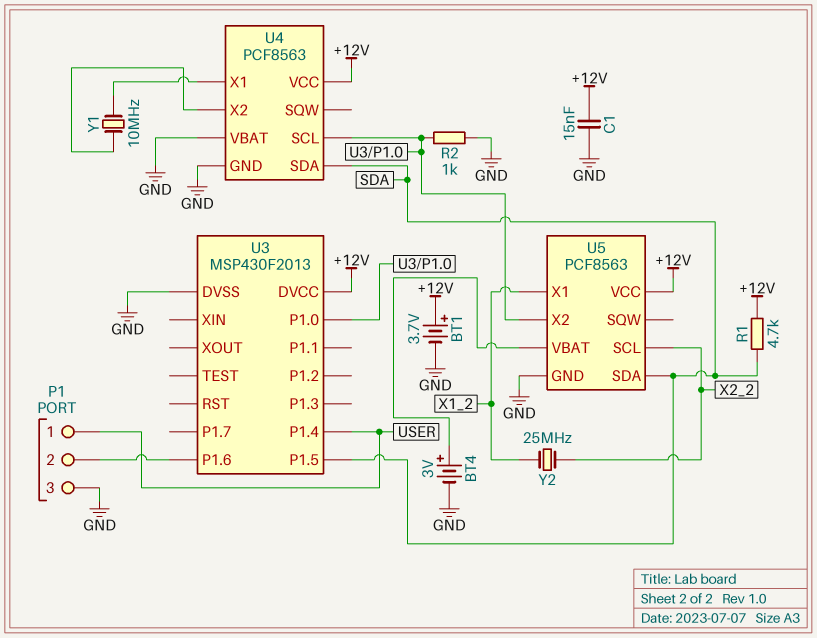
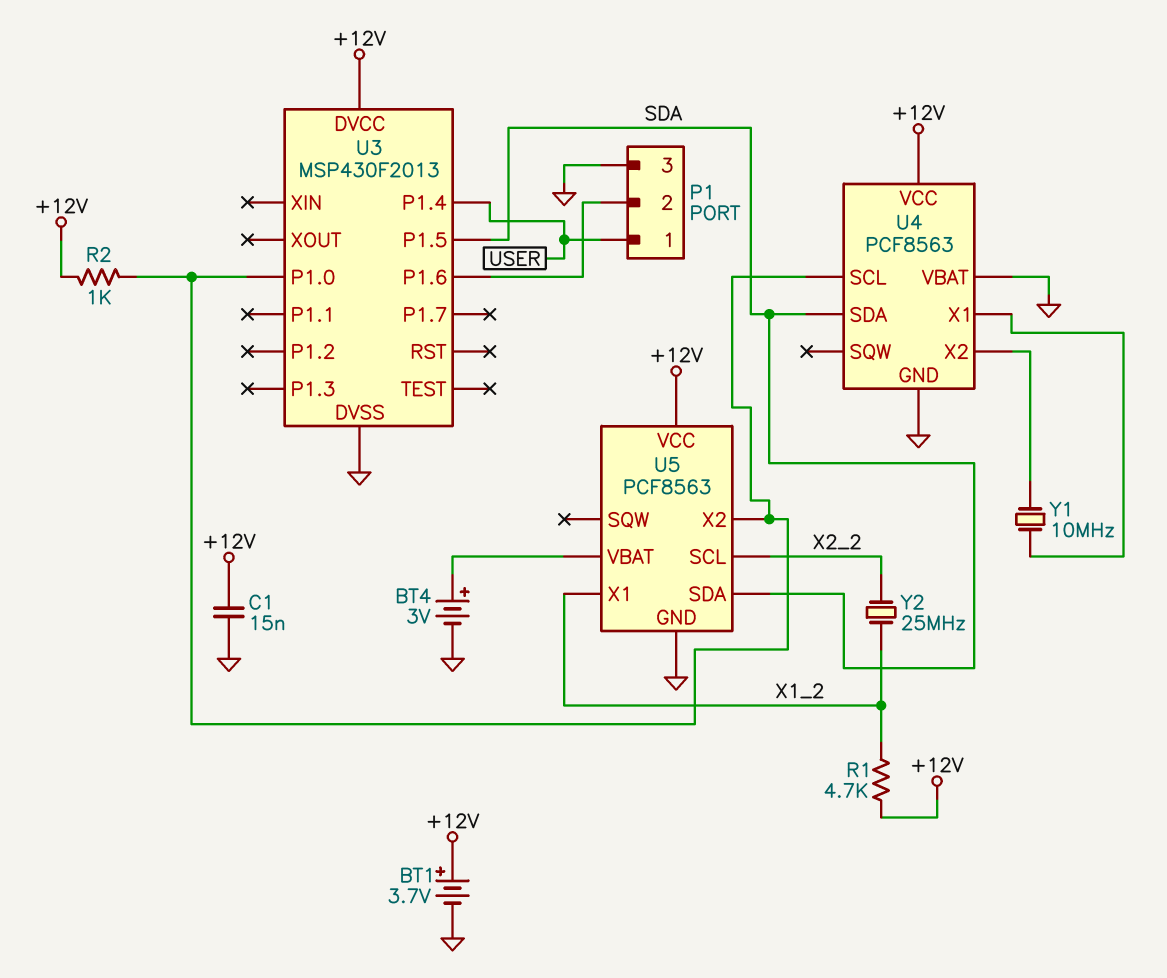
R1: 4.7k (+12V, SDA) -> 4.7k (+12V, X1_2)
R2: 1k (GND, U3/P1.0) -> 1k (+12V, U3/P1.0)

